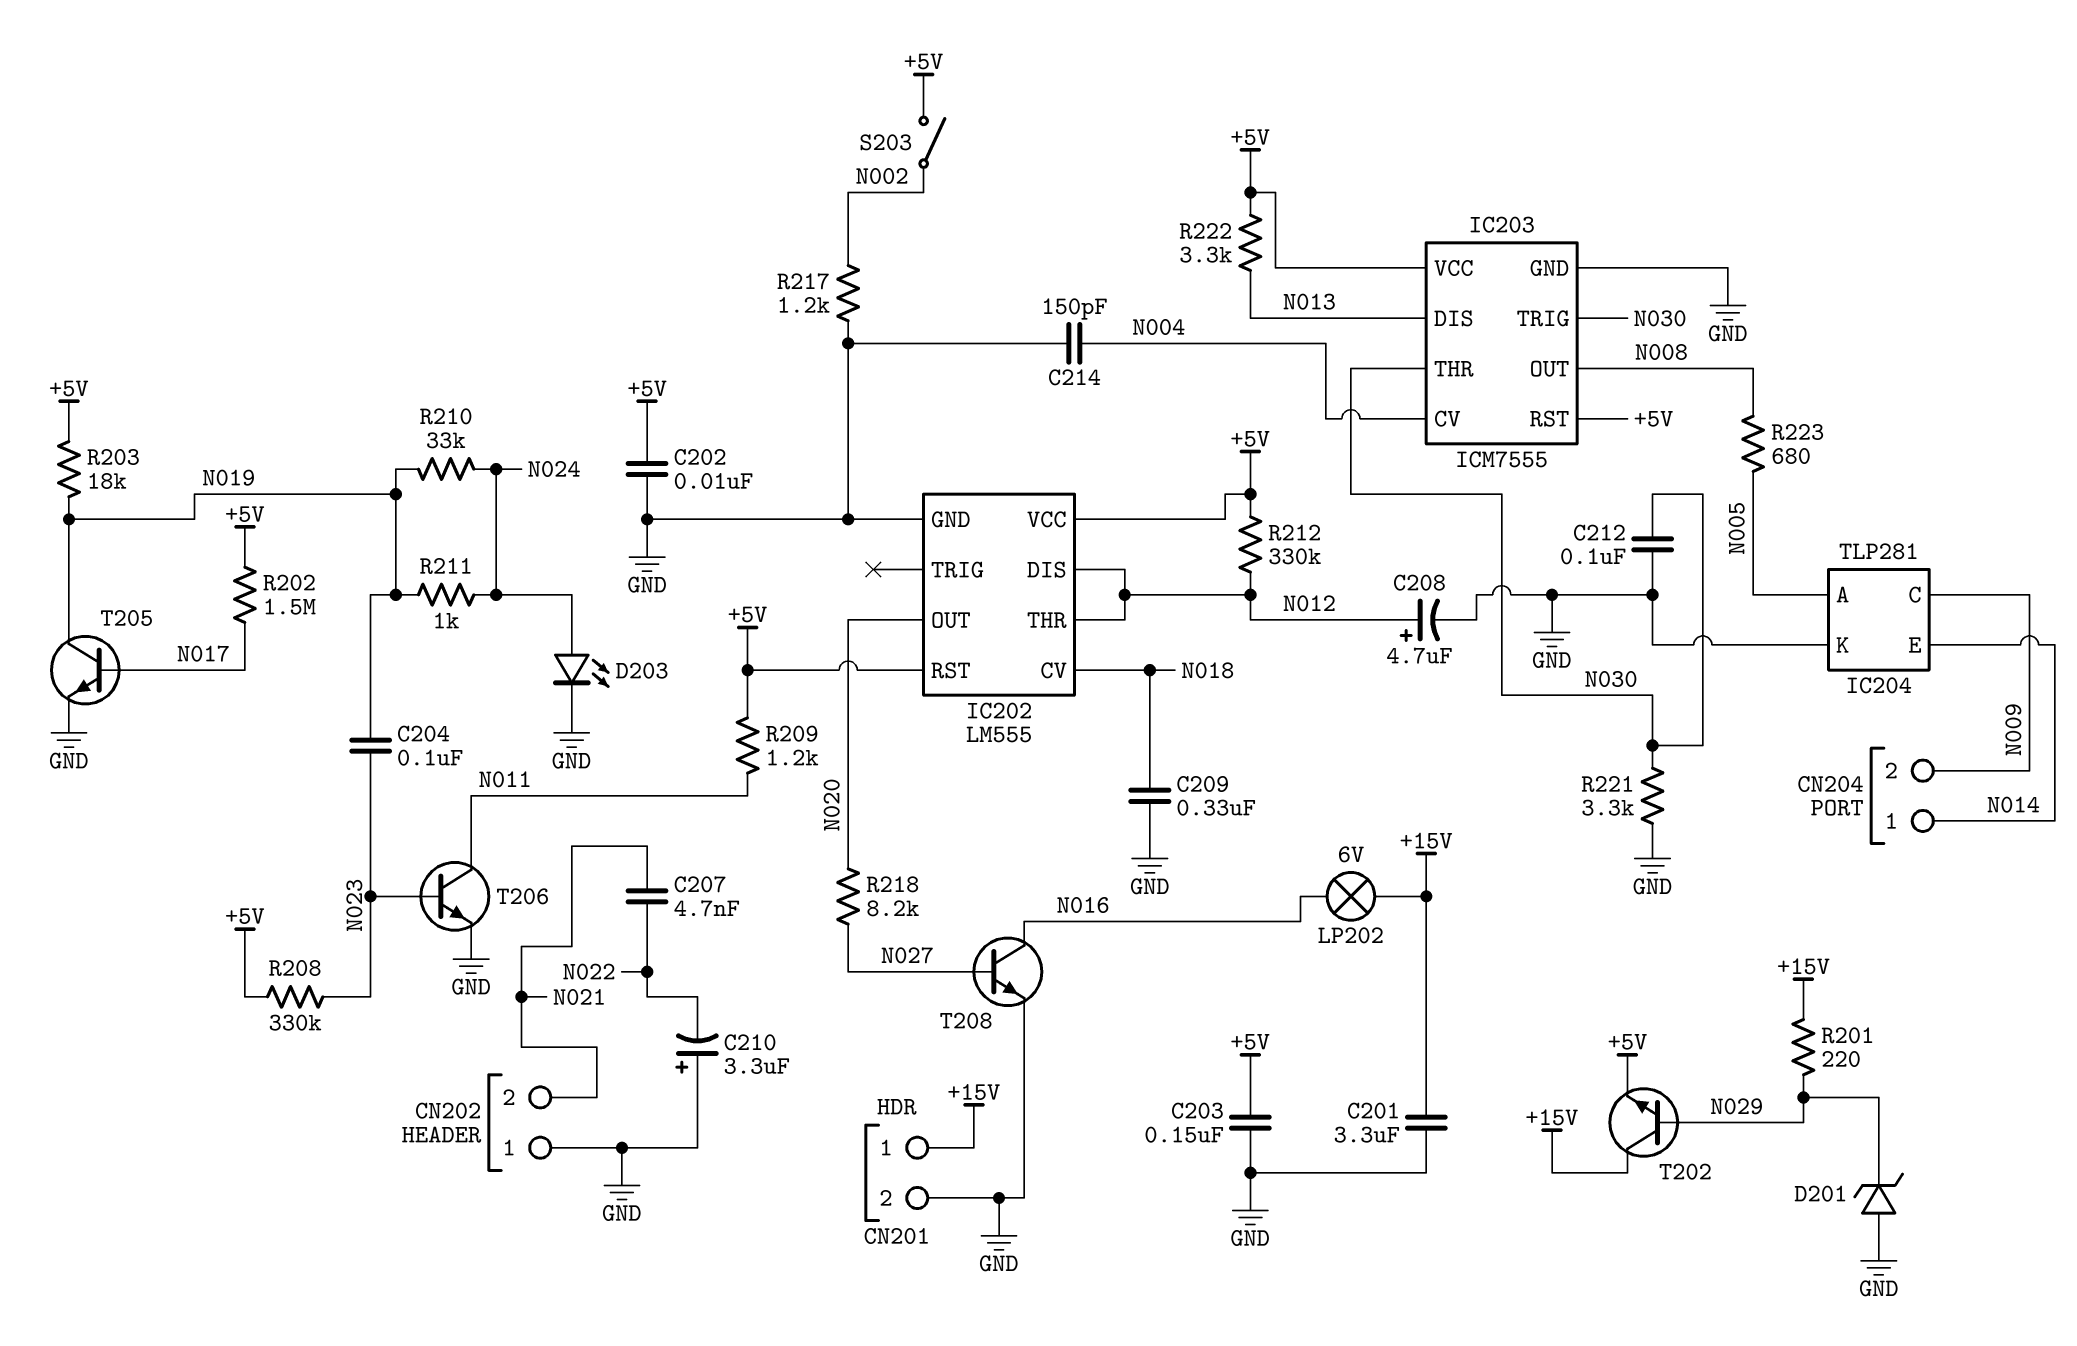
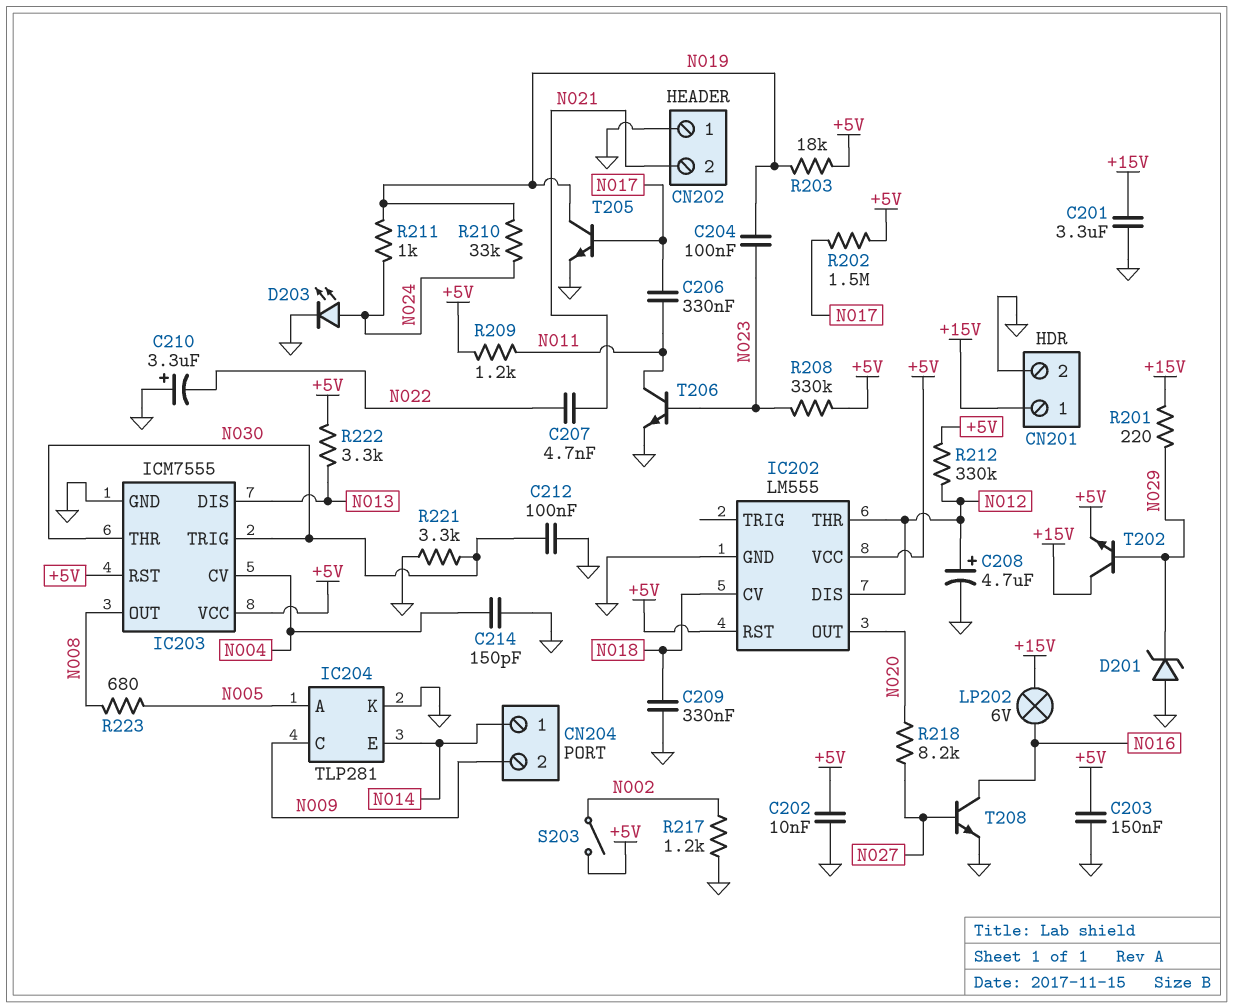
C206: none -> 330nF (N011, N017)

